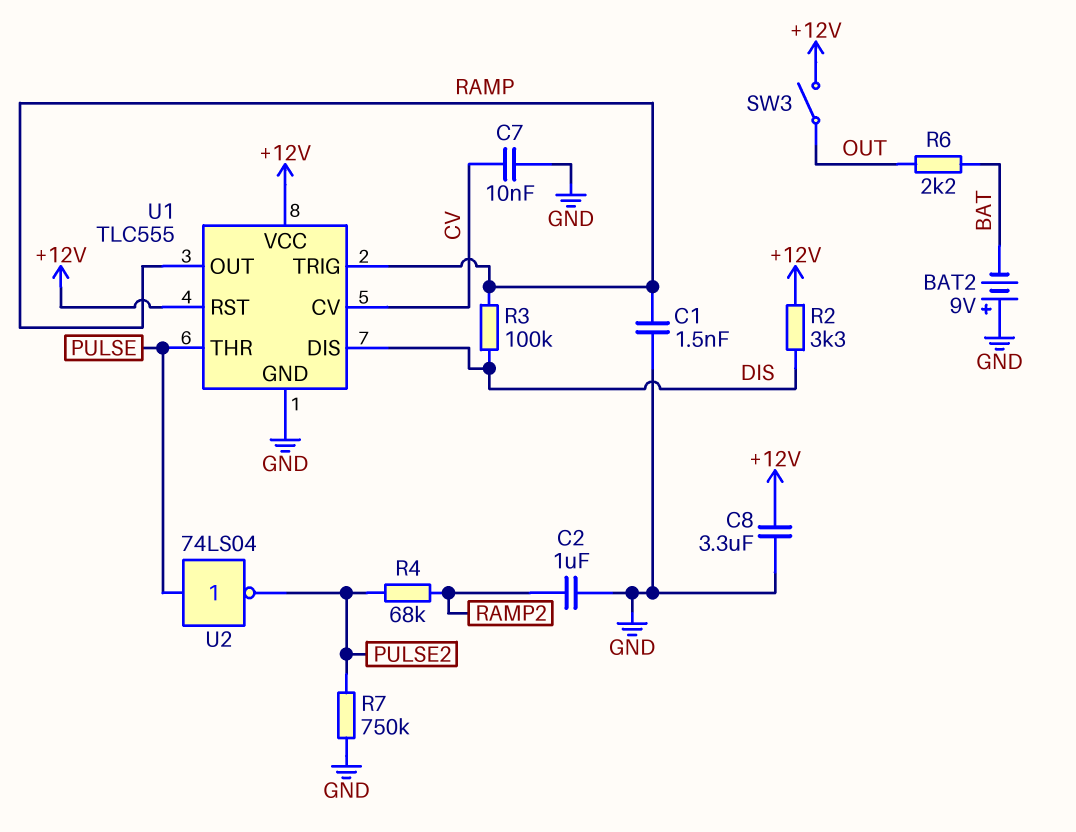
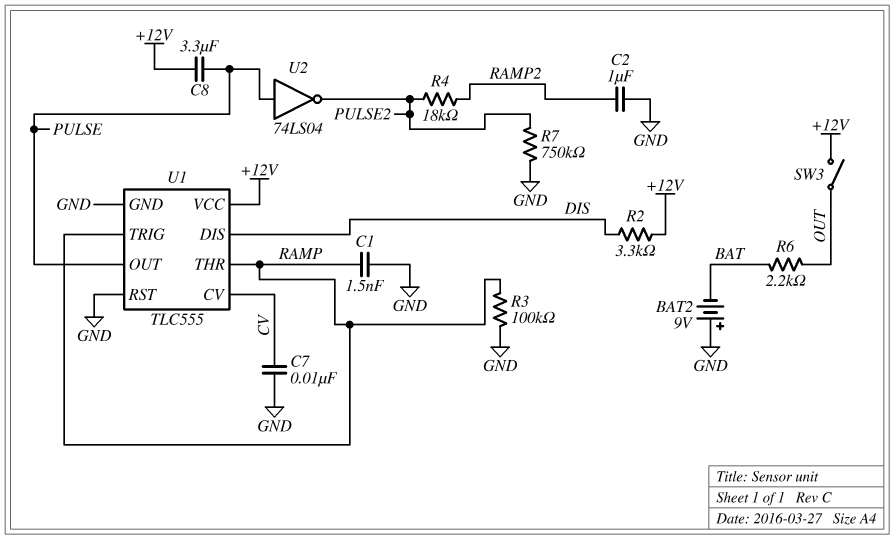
C8: 3.3uF (+12V, GND) -> 3.3uF (+12V, PULSE)
R3: 100k (DIS, RAMP) -> 100k (GND, RAMP)
R4: 68k (PULSE2, RAMP2) -> 18k (PULSE2, RAMP2)
U1 pin OUT: RAMP -> PULSE
U1 pin RST: +12V -> GND
U1 pin THR: PULSE -> RAMP

